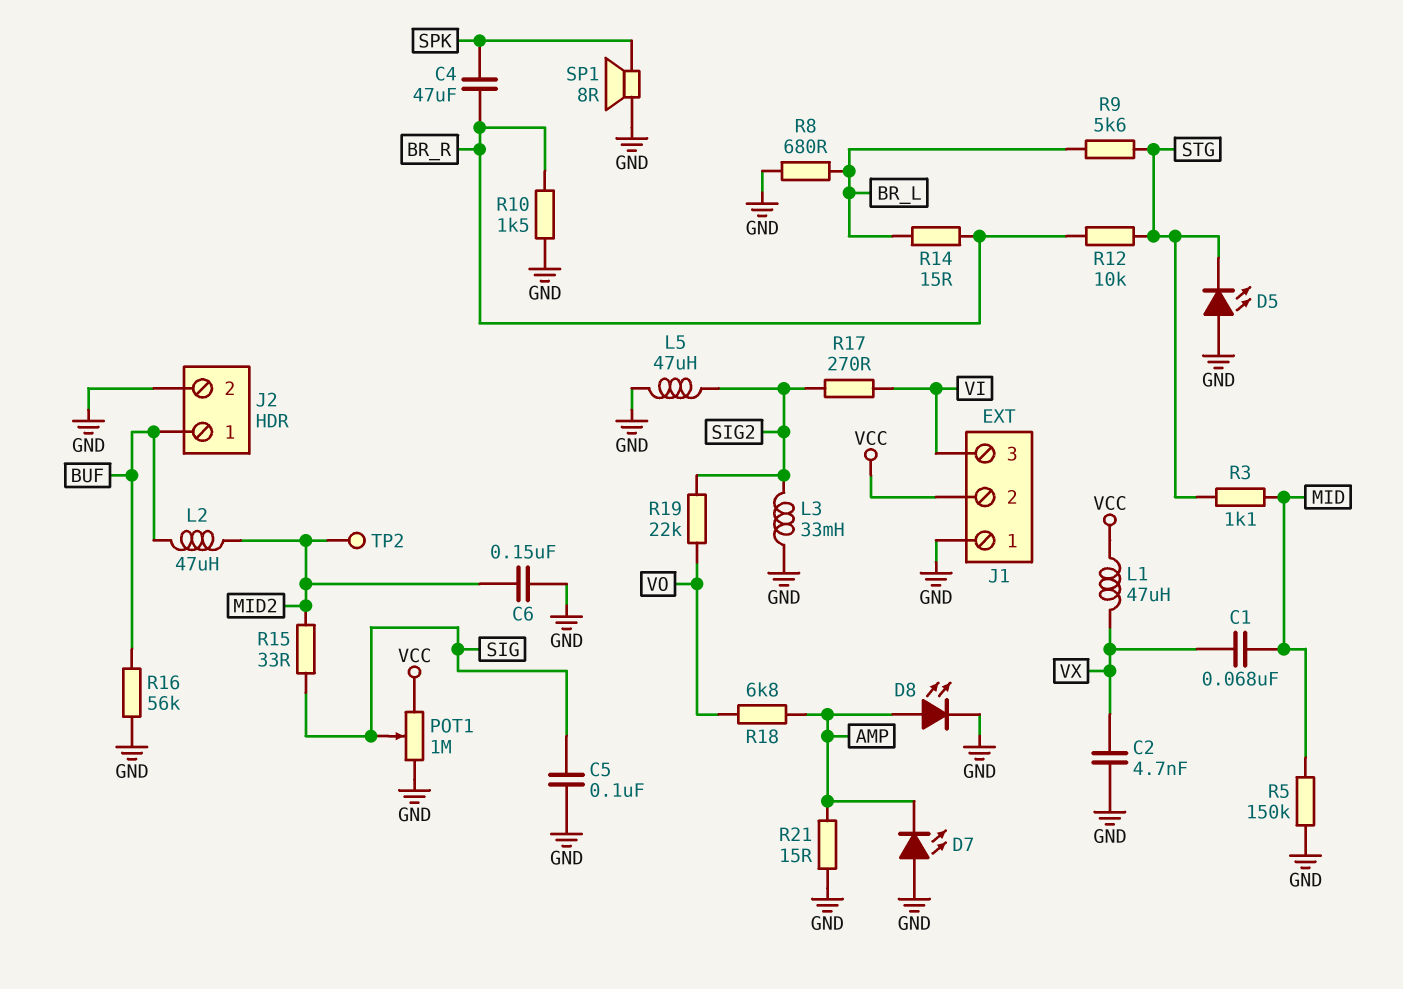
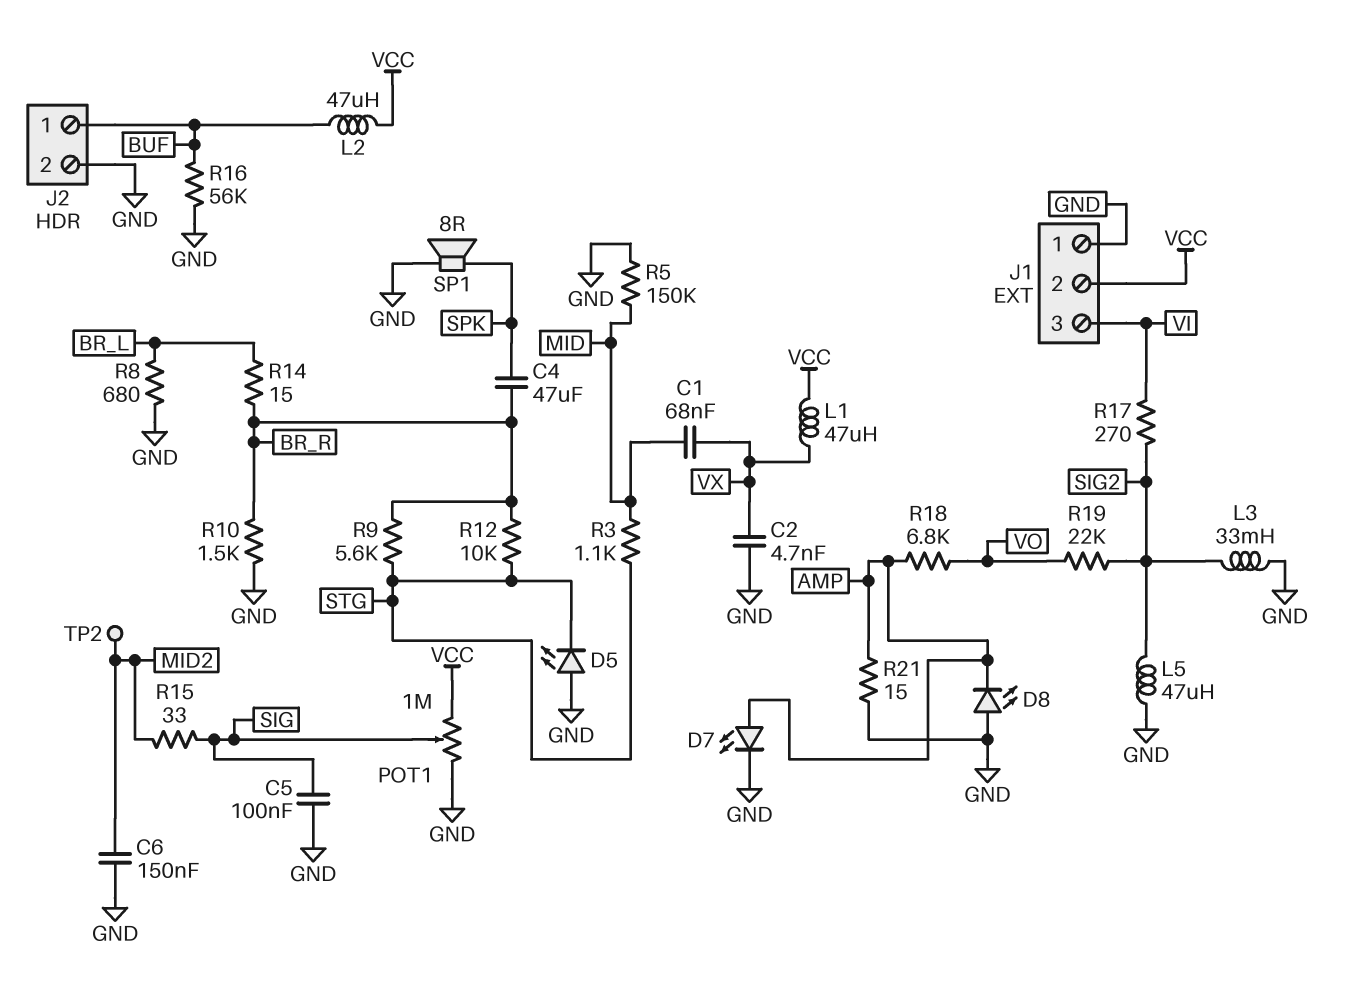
D7: LED (A GND, K AMP) -> LED (A AMP, K GND)
D8: LED (A AMP, K GND) -> LED (A GND, K AMP)
L2: 47uH (BUF, MID2) -> 47uH (BUF, VCC)
R9: 5.6k (BR_L, STG) -> 5.6k (BR_R, STG)

